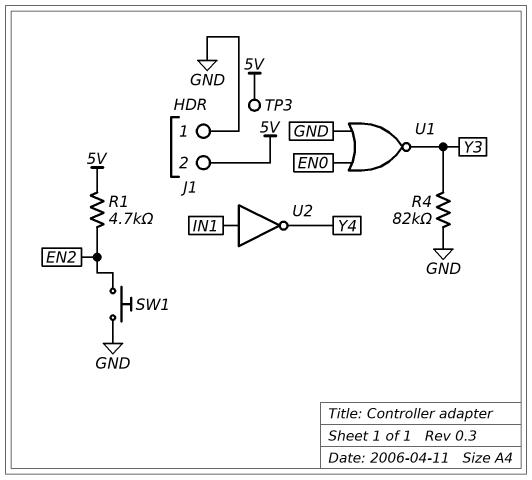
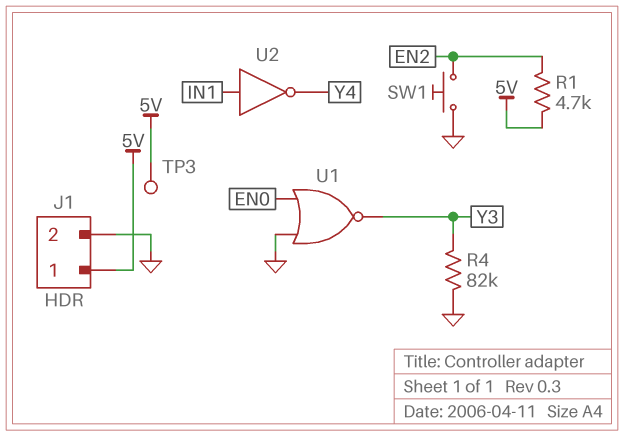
J1 pin 1: GND -> 5V
J1 pin 2: 5V -> GND

